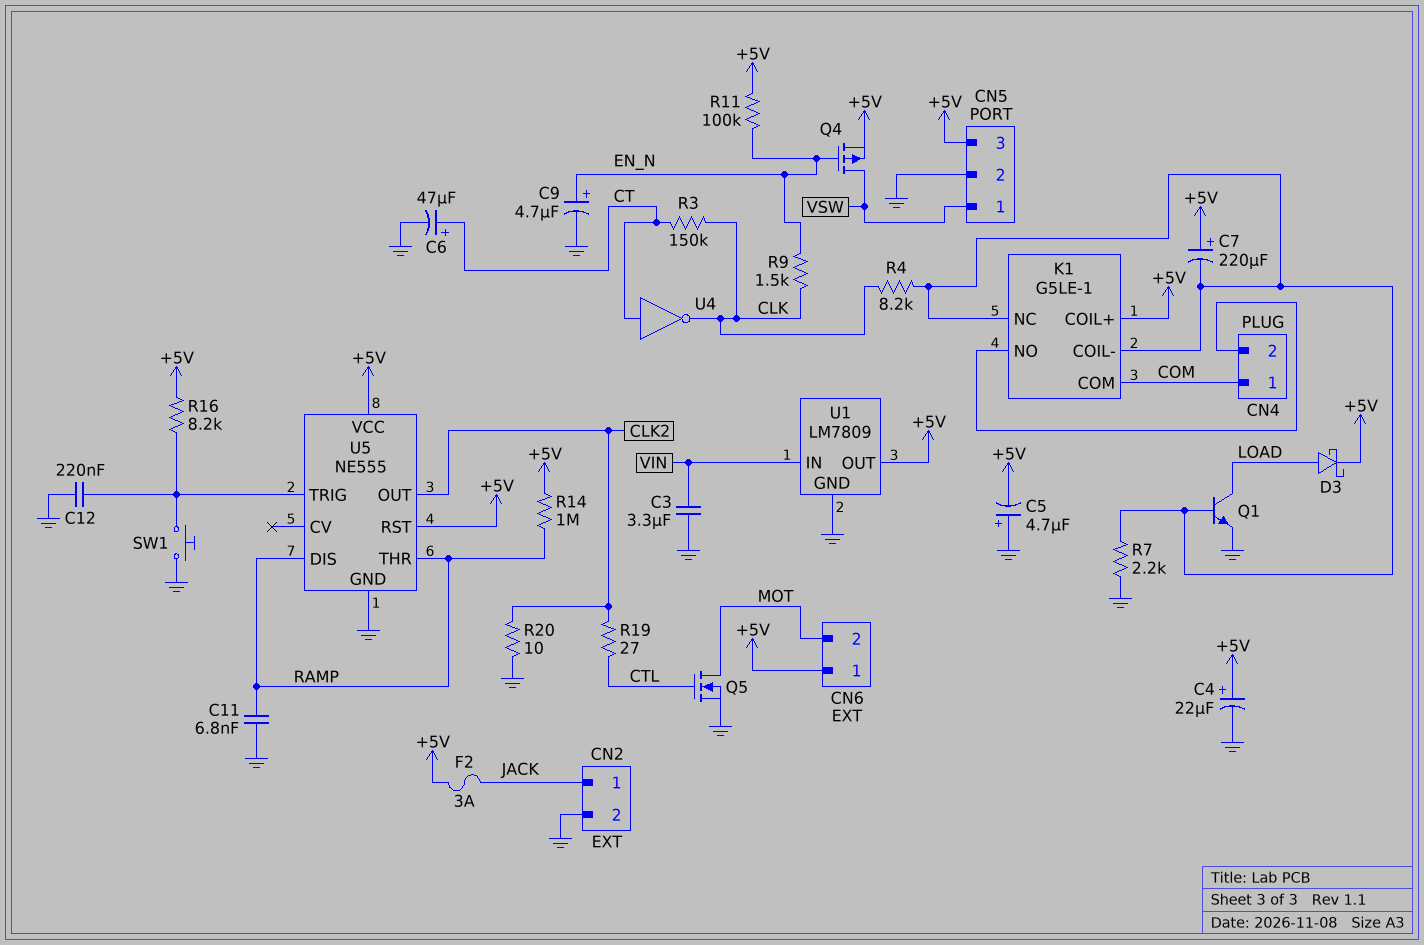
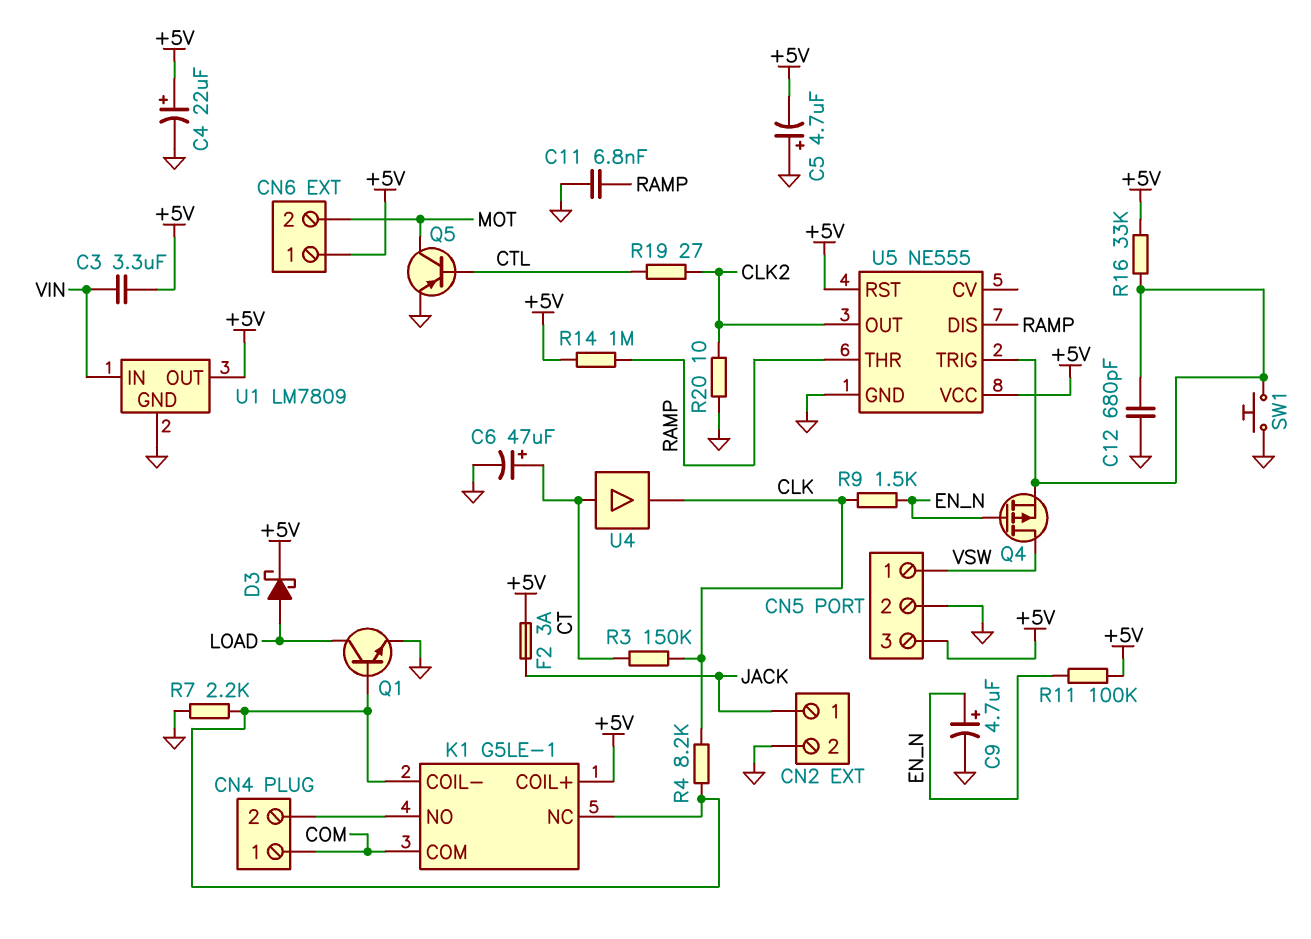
C3: 3.3uF (GND, VIN) -> 3.3uF (+5V, VIN)
C7: 220uF (plus +5V, minus K1/COIL-) -> none
C12: 220nF (GND, U5/TRIG) -> 680pF (GND, U5/TRIG)
Q4: PMOS (G EN_N, D VSW, S +5V) -> PMOS (G EN_N, D VSW, S U5/TRIG)
Q5: NMOS (G CTL, D MOT, S GND) -> PNP (B CTL, C MOT, E GND)
R16: 8.2k (+5V, U5/TRIG) -> 33k (+5V, U5/TRIG)
U4: NOT (in CT, out CLK) -> buffer (in CT, out CLK)

